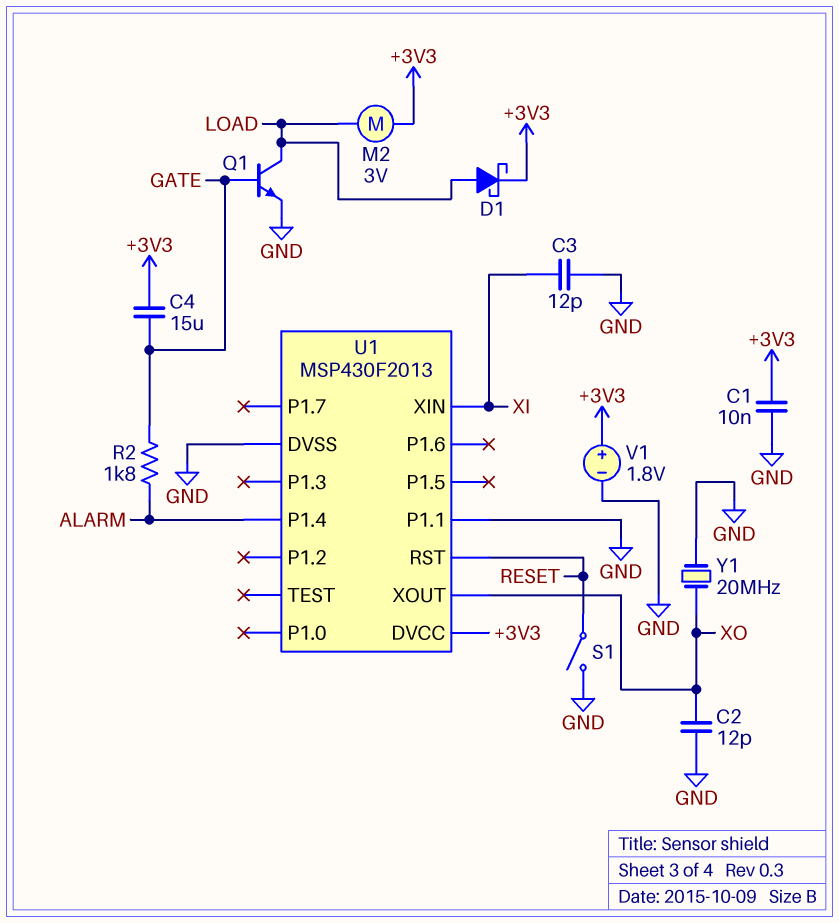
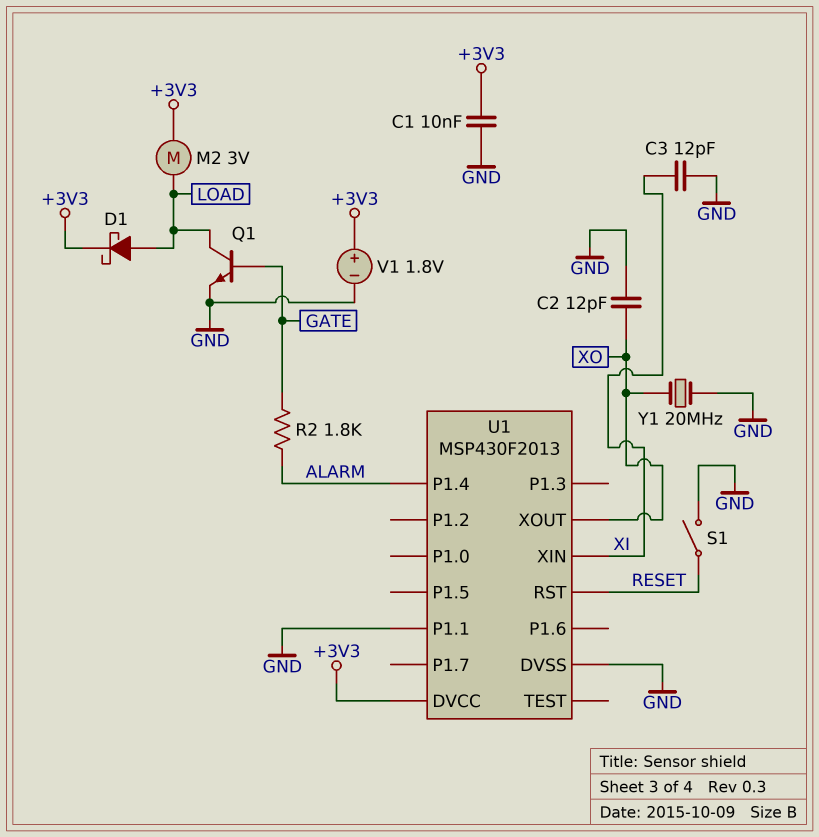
C4: 15uF (+3V3, GATE) -> none

